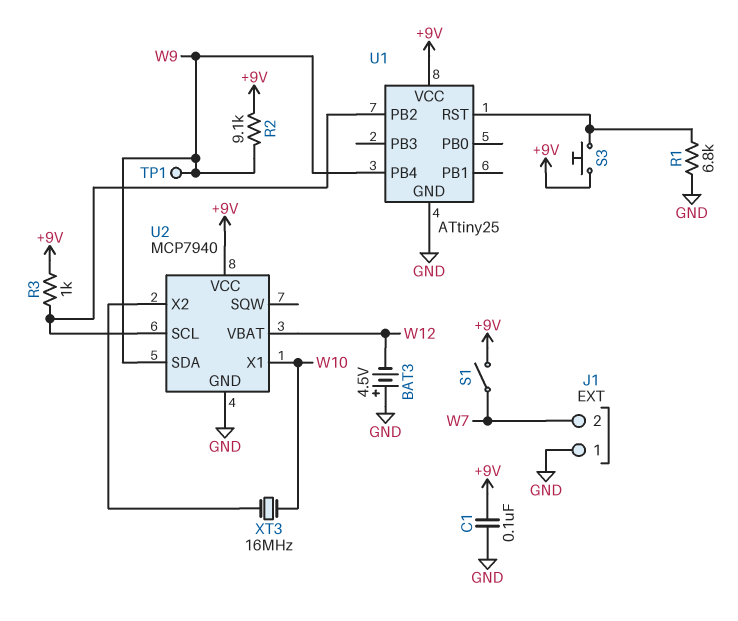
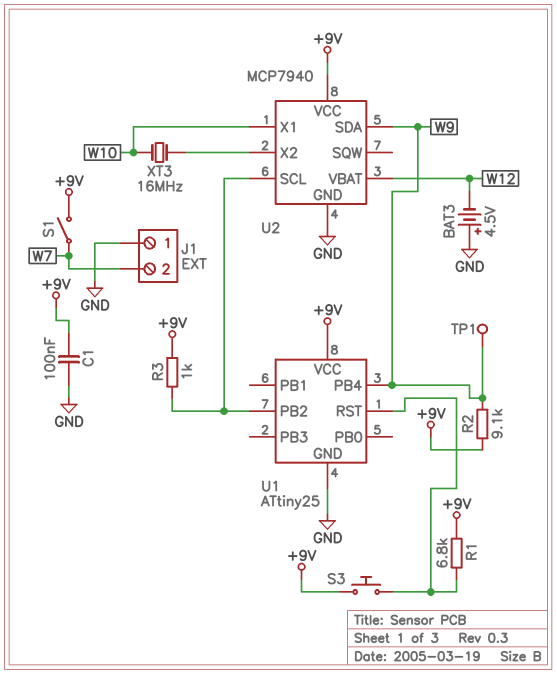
R1: 6.8k (GND, U1/RST) -> 6.8k (+9V, U1/RST)

